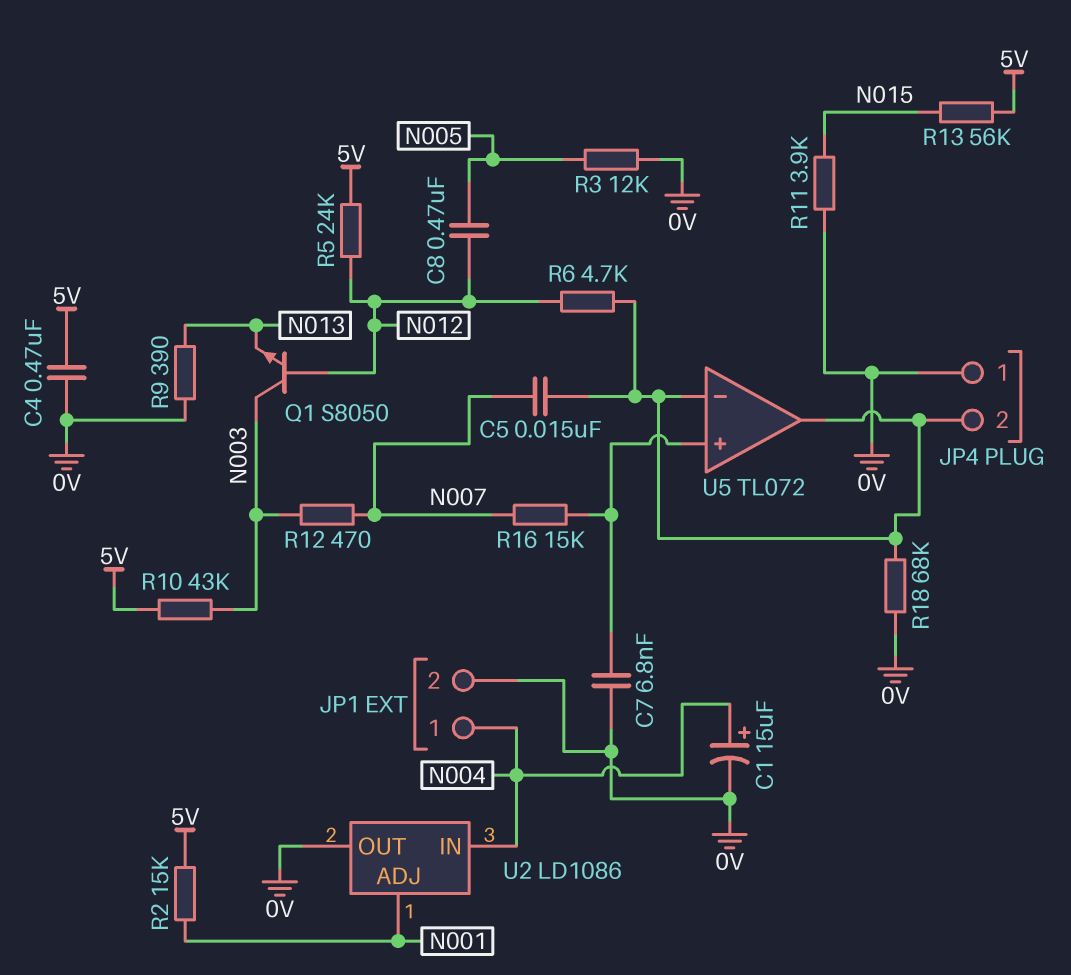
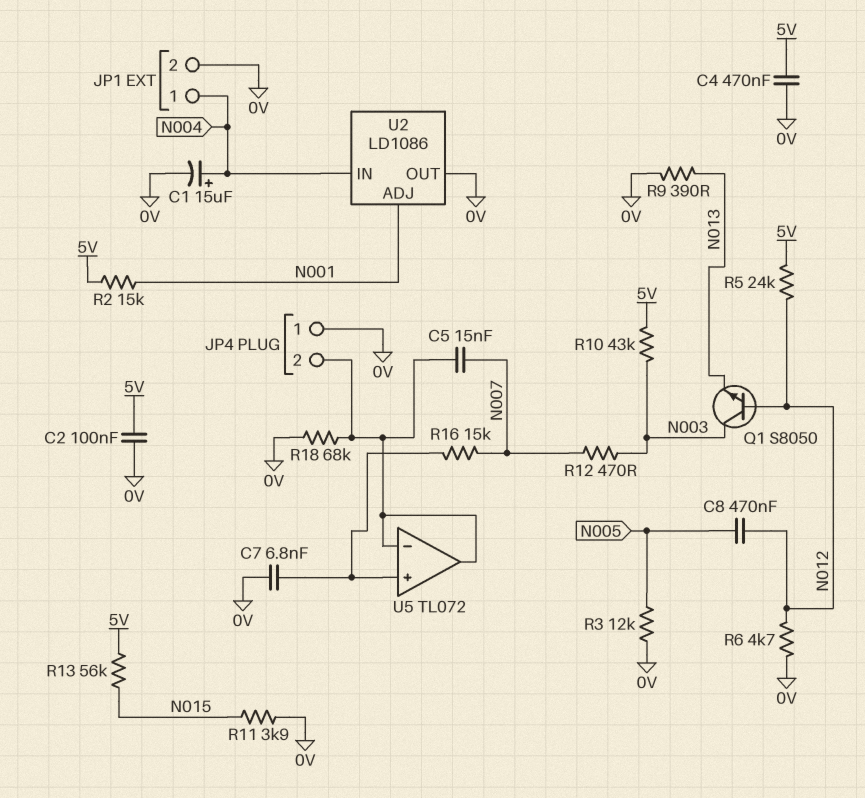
C2: none -> 100nF (0V, 5V)
R6: 4.7k (JP4/2, N012) -> 4.7k (0V, N012)

